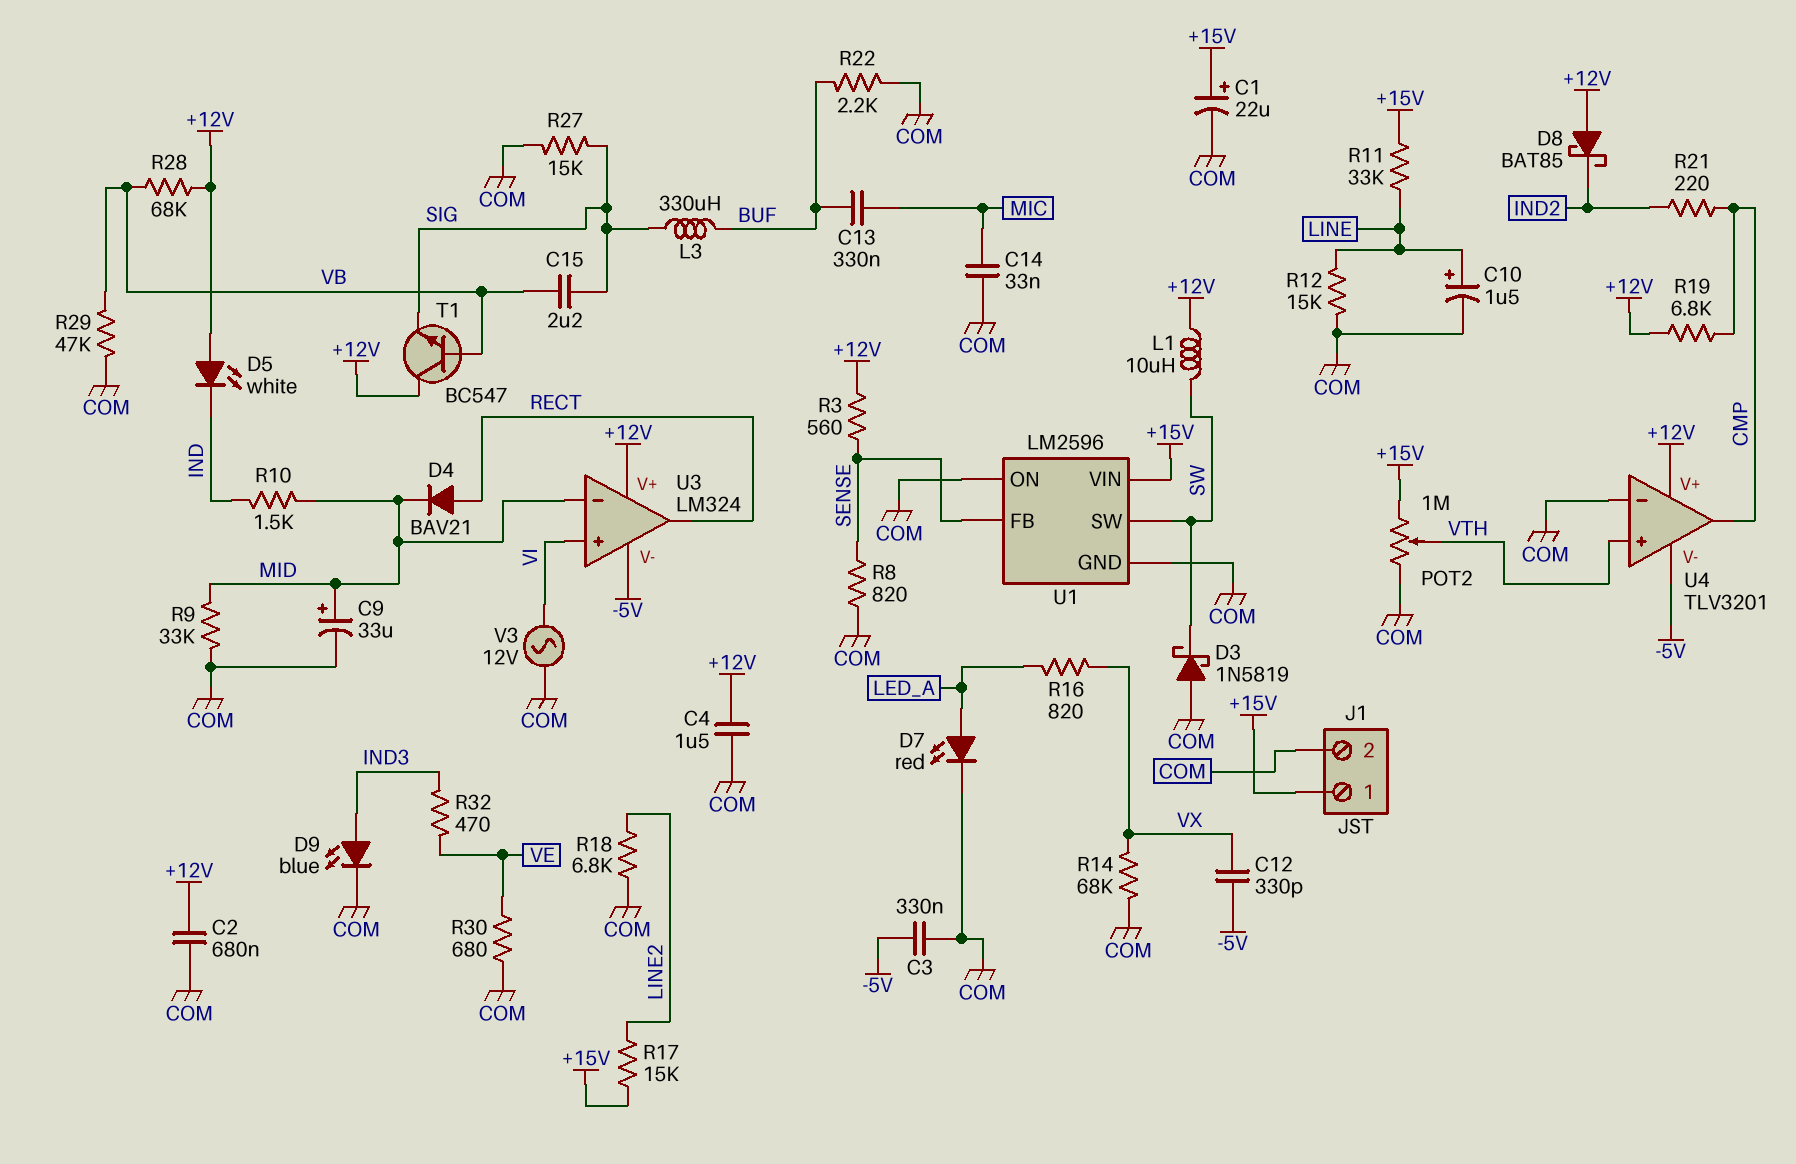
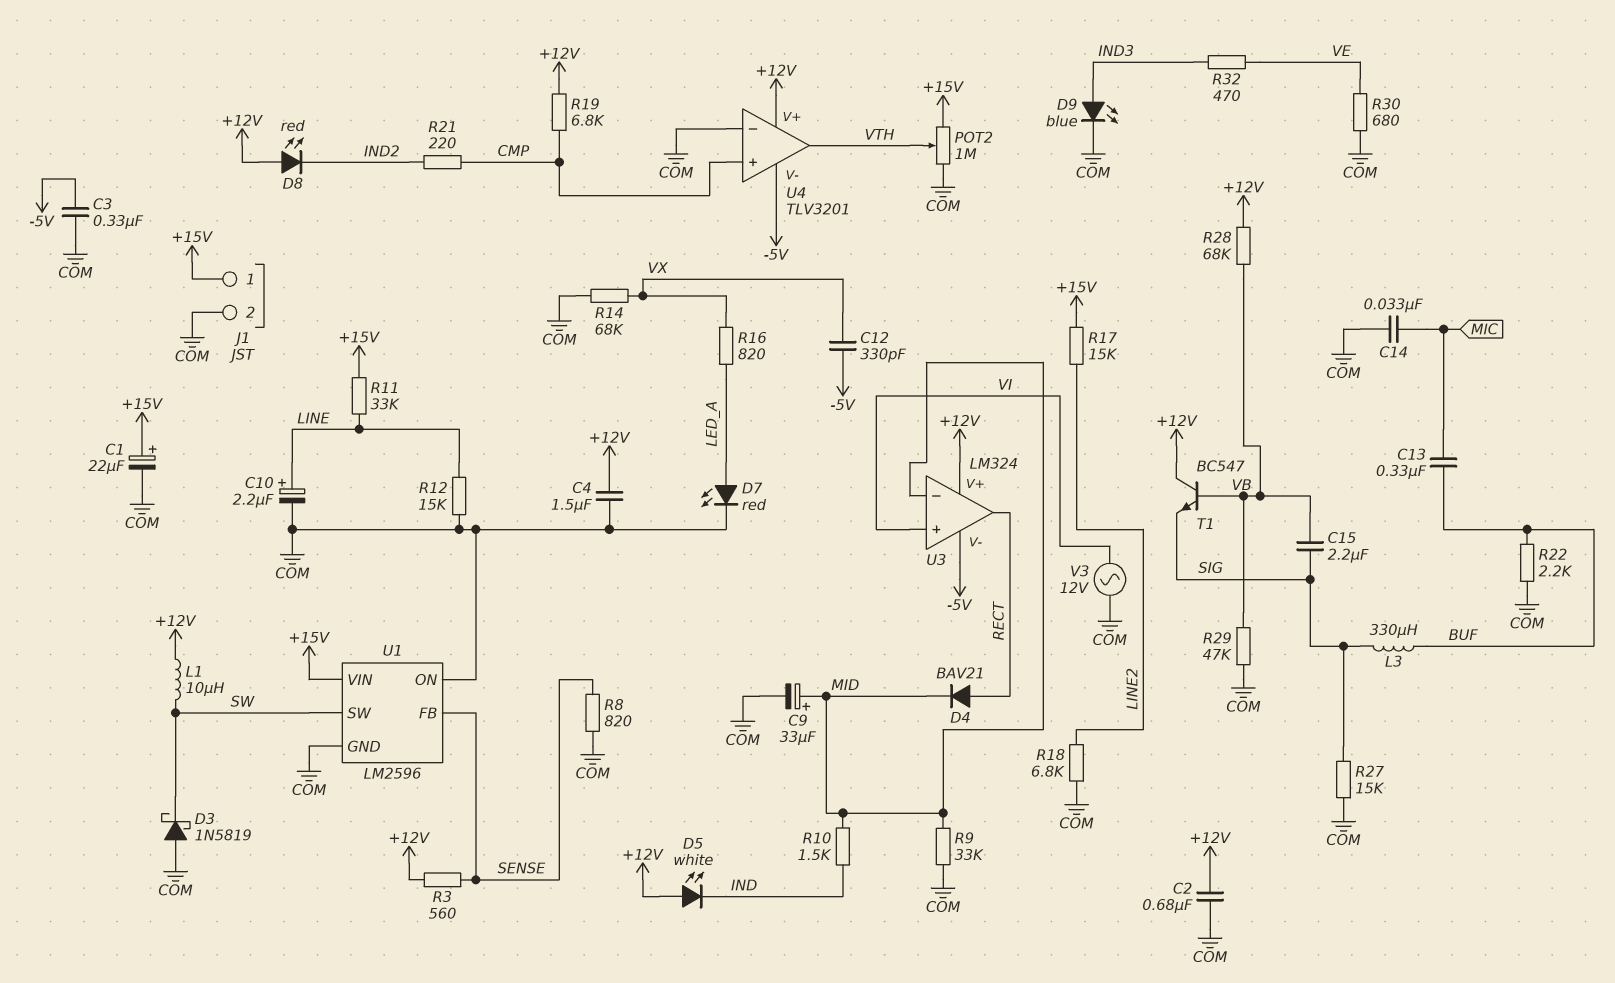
C10: 1.5uF (plus LINE, minus COM) -> 2.2uF (plus LINE, minus COM)
D8: schottky BAT85 (A +12V, K IND2) -> LED red (A +12V, K IND2)
U4 pin in+: VTH -> CMP
U4 pin out: CMP -> VTH

